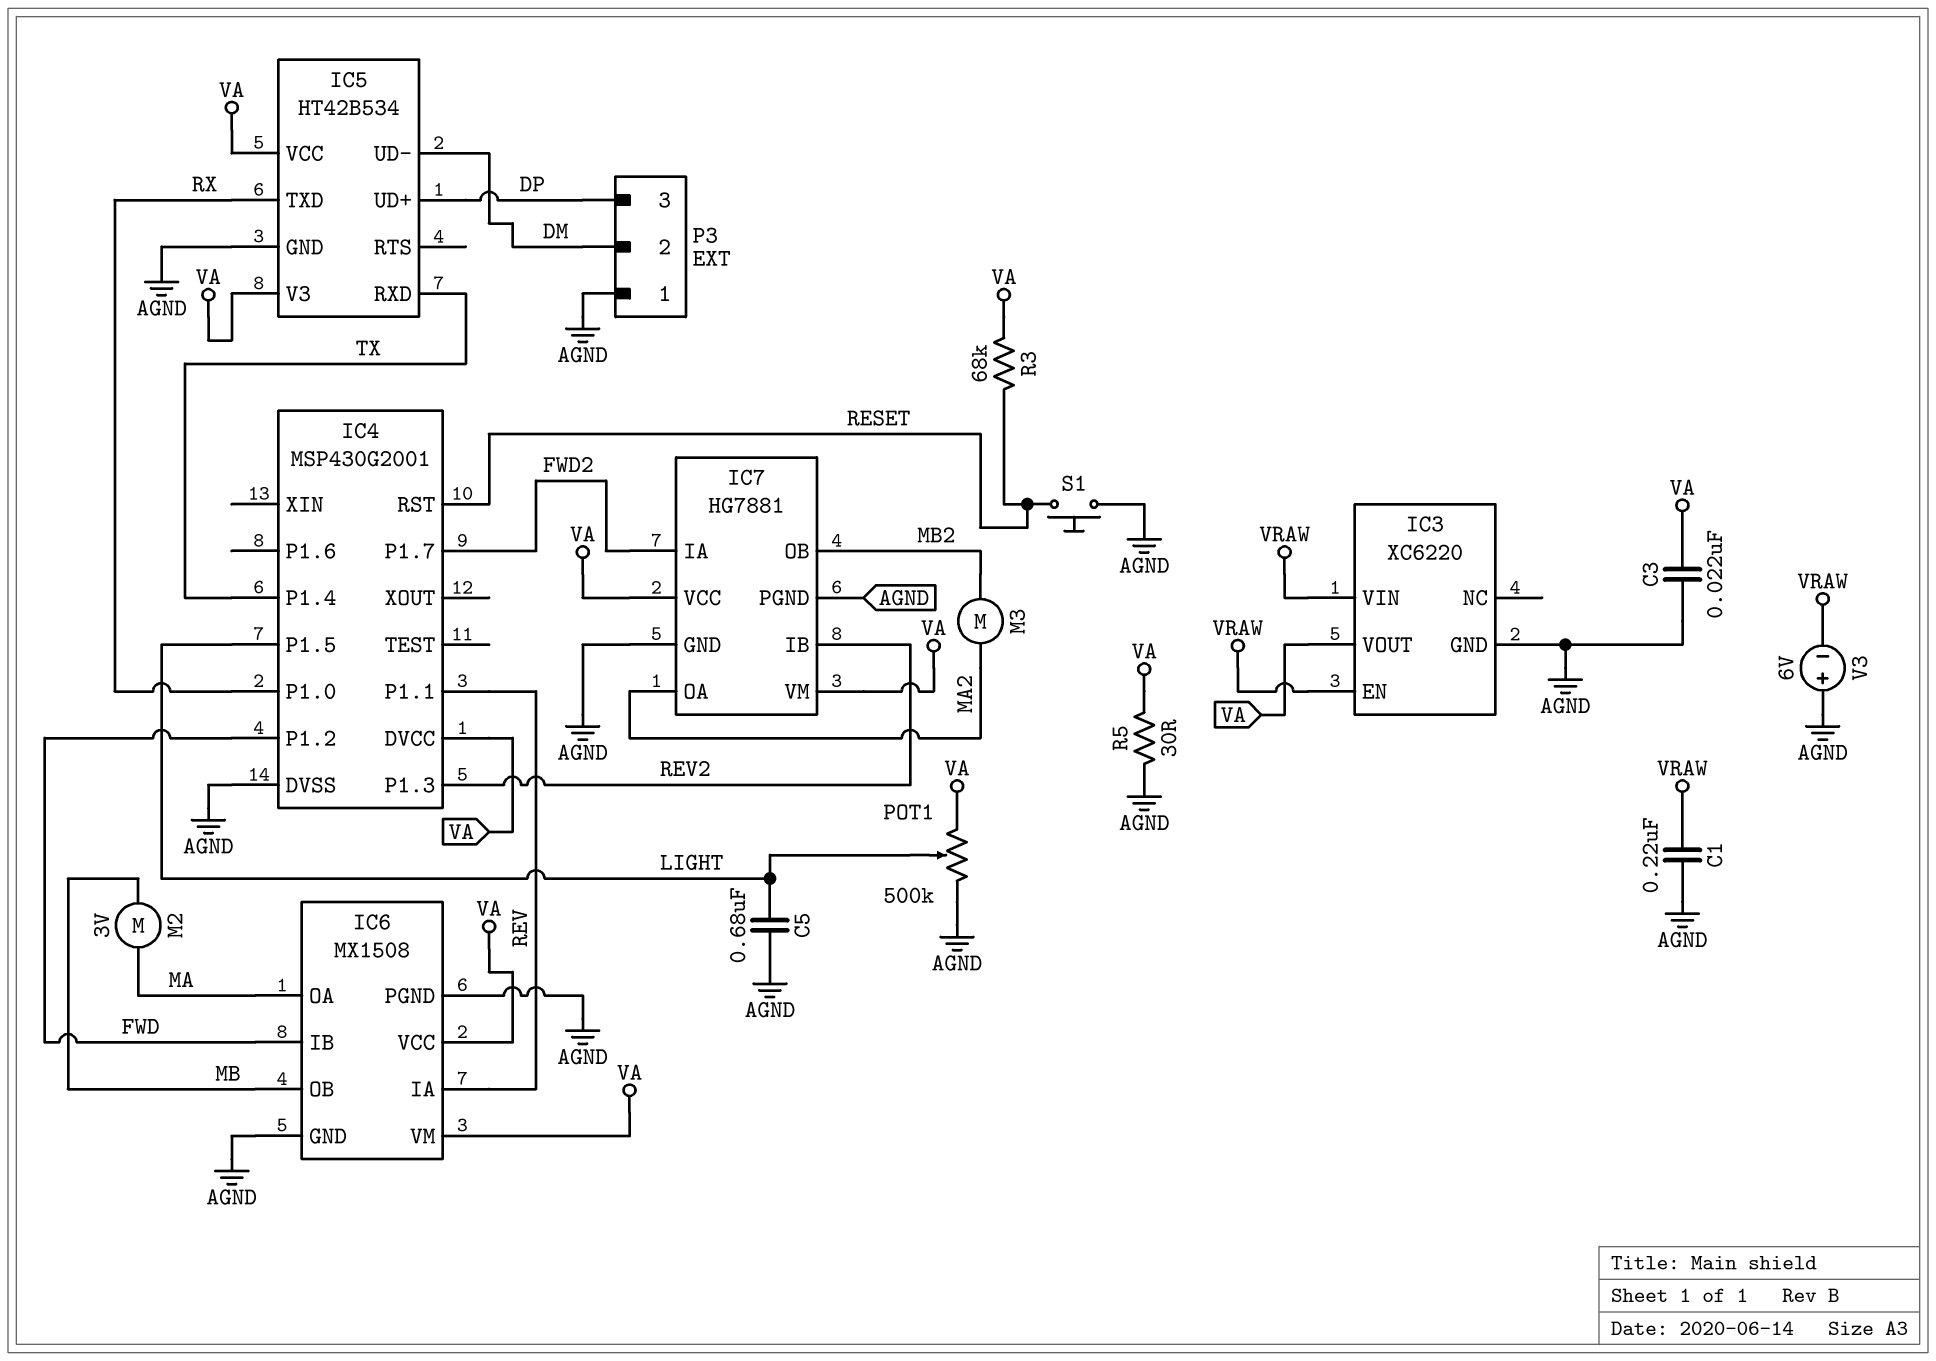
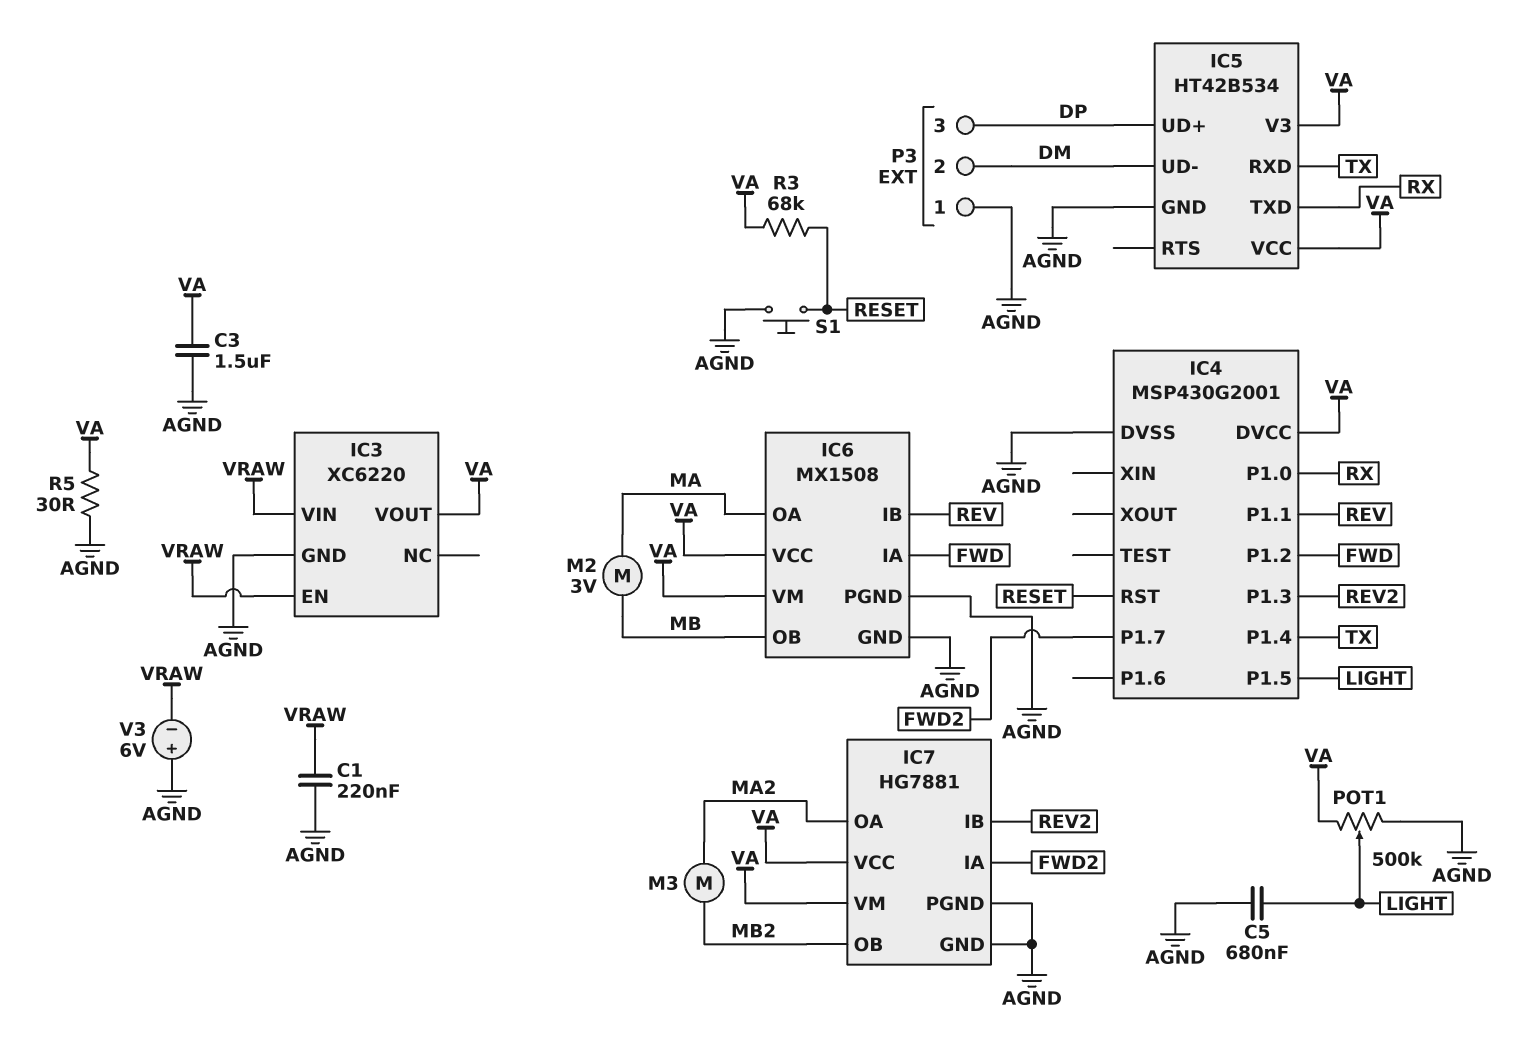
C3: 22nF (AGND, VA) -> 1.5uF (AGND, VA)
IC6 pin IA: REV -> FWD
IC6 pin IB: FWD -> REV

